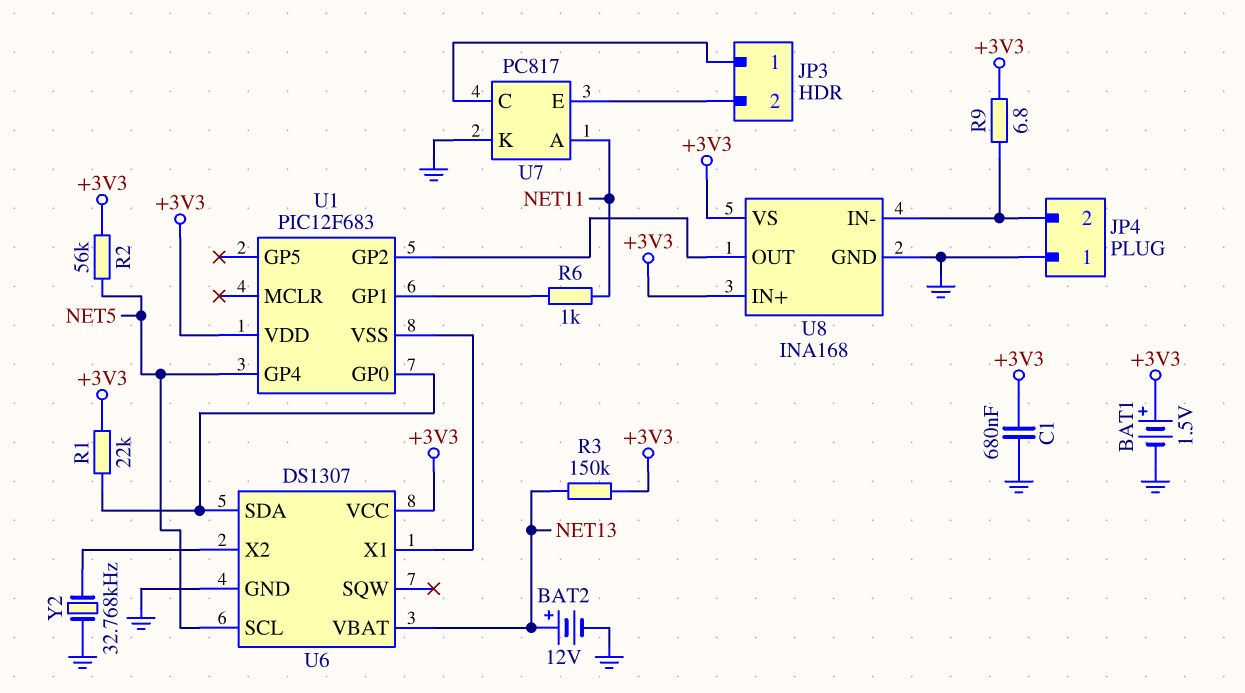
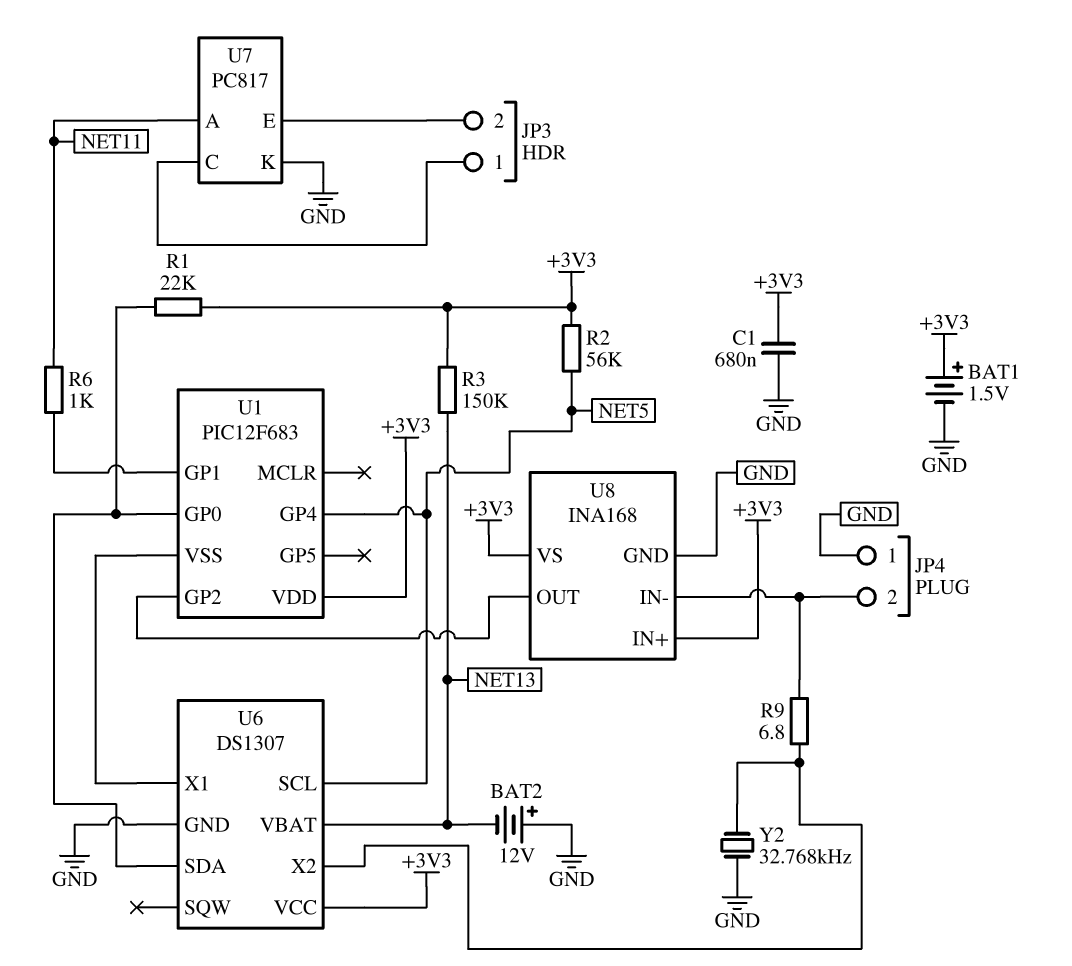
BAT2: 12V (plus NET13, minus GND) -> 12V (plus GND, minus NET13)
R9: 6.8 (+3V3, JP4/2) -> 6.8 (JP4/2, U6/X2)

